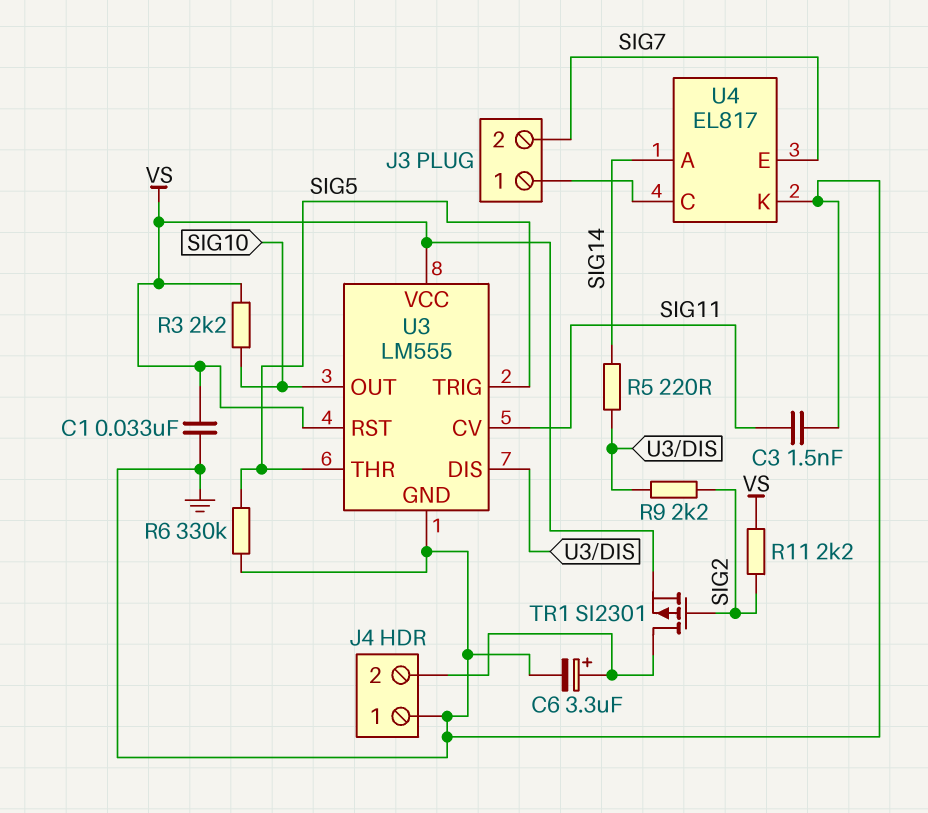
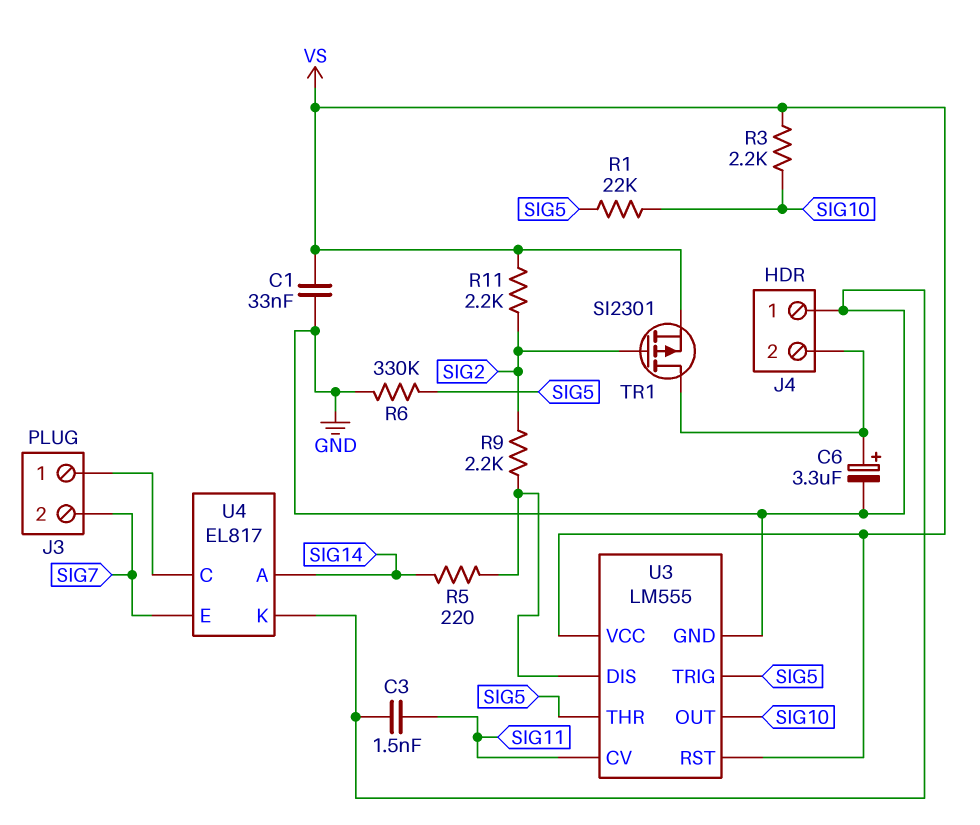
R1: none -> 22k (SIG5, SIG10)

